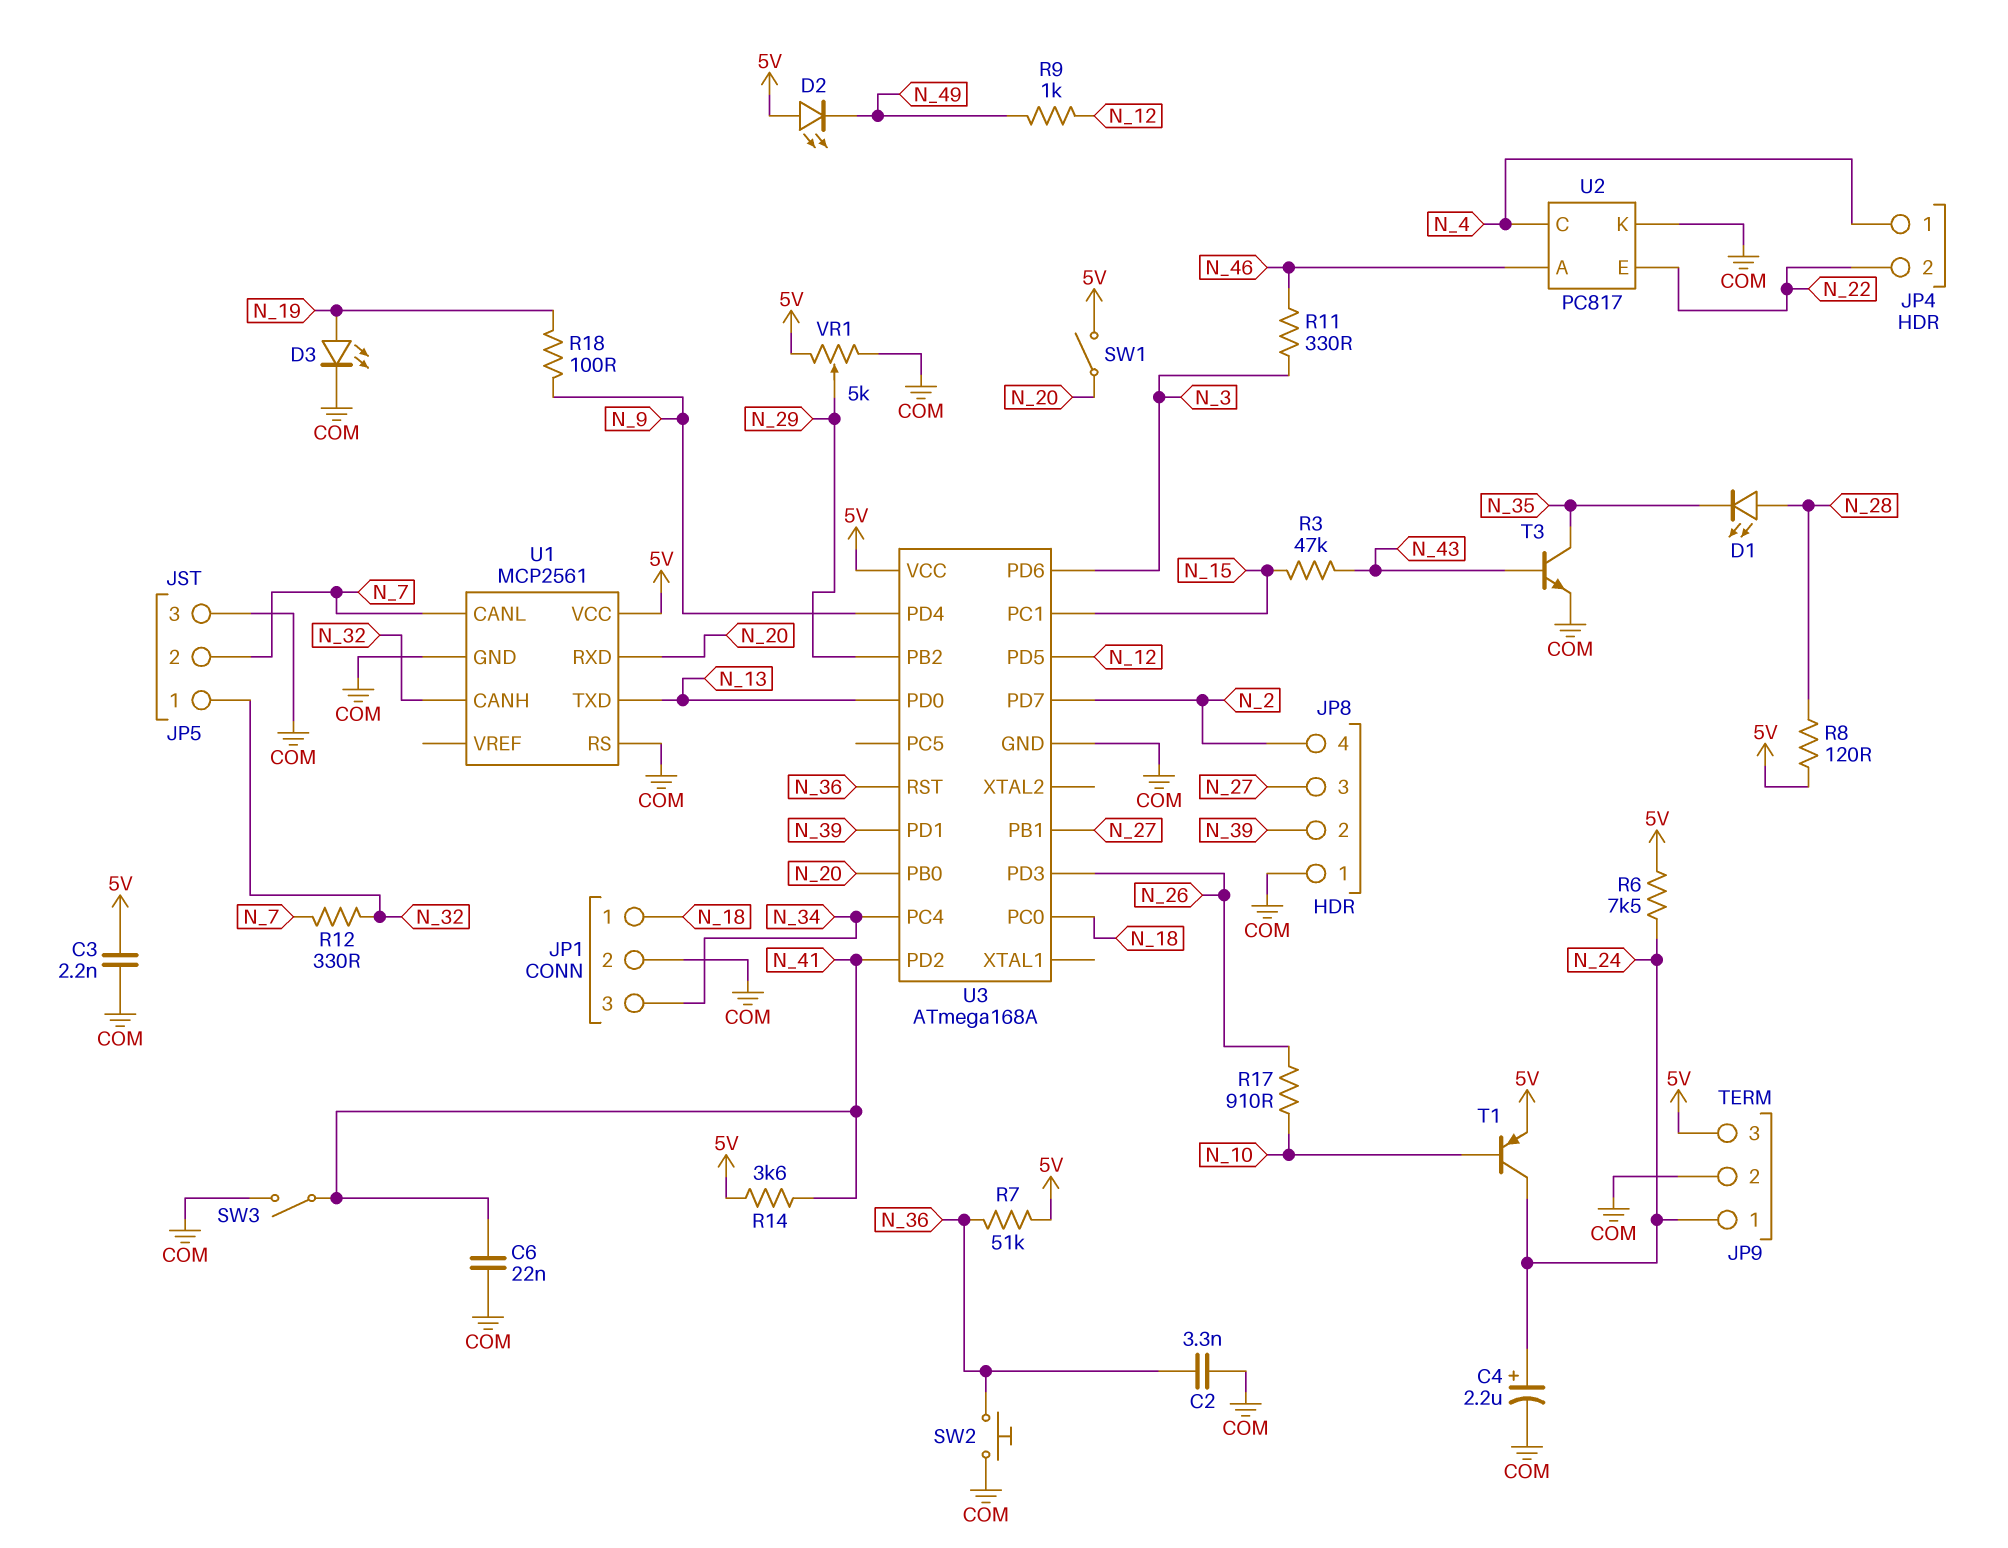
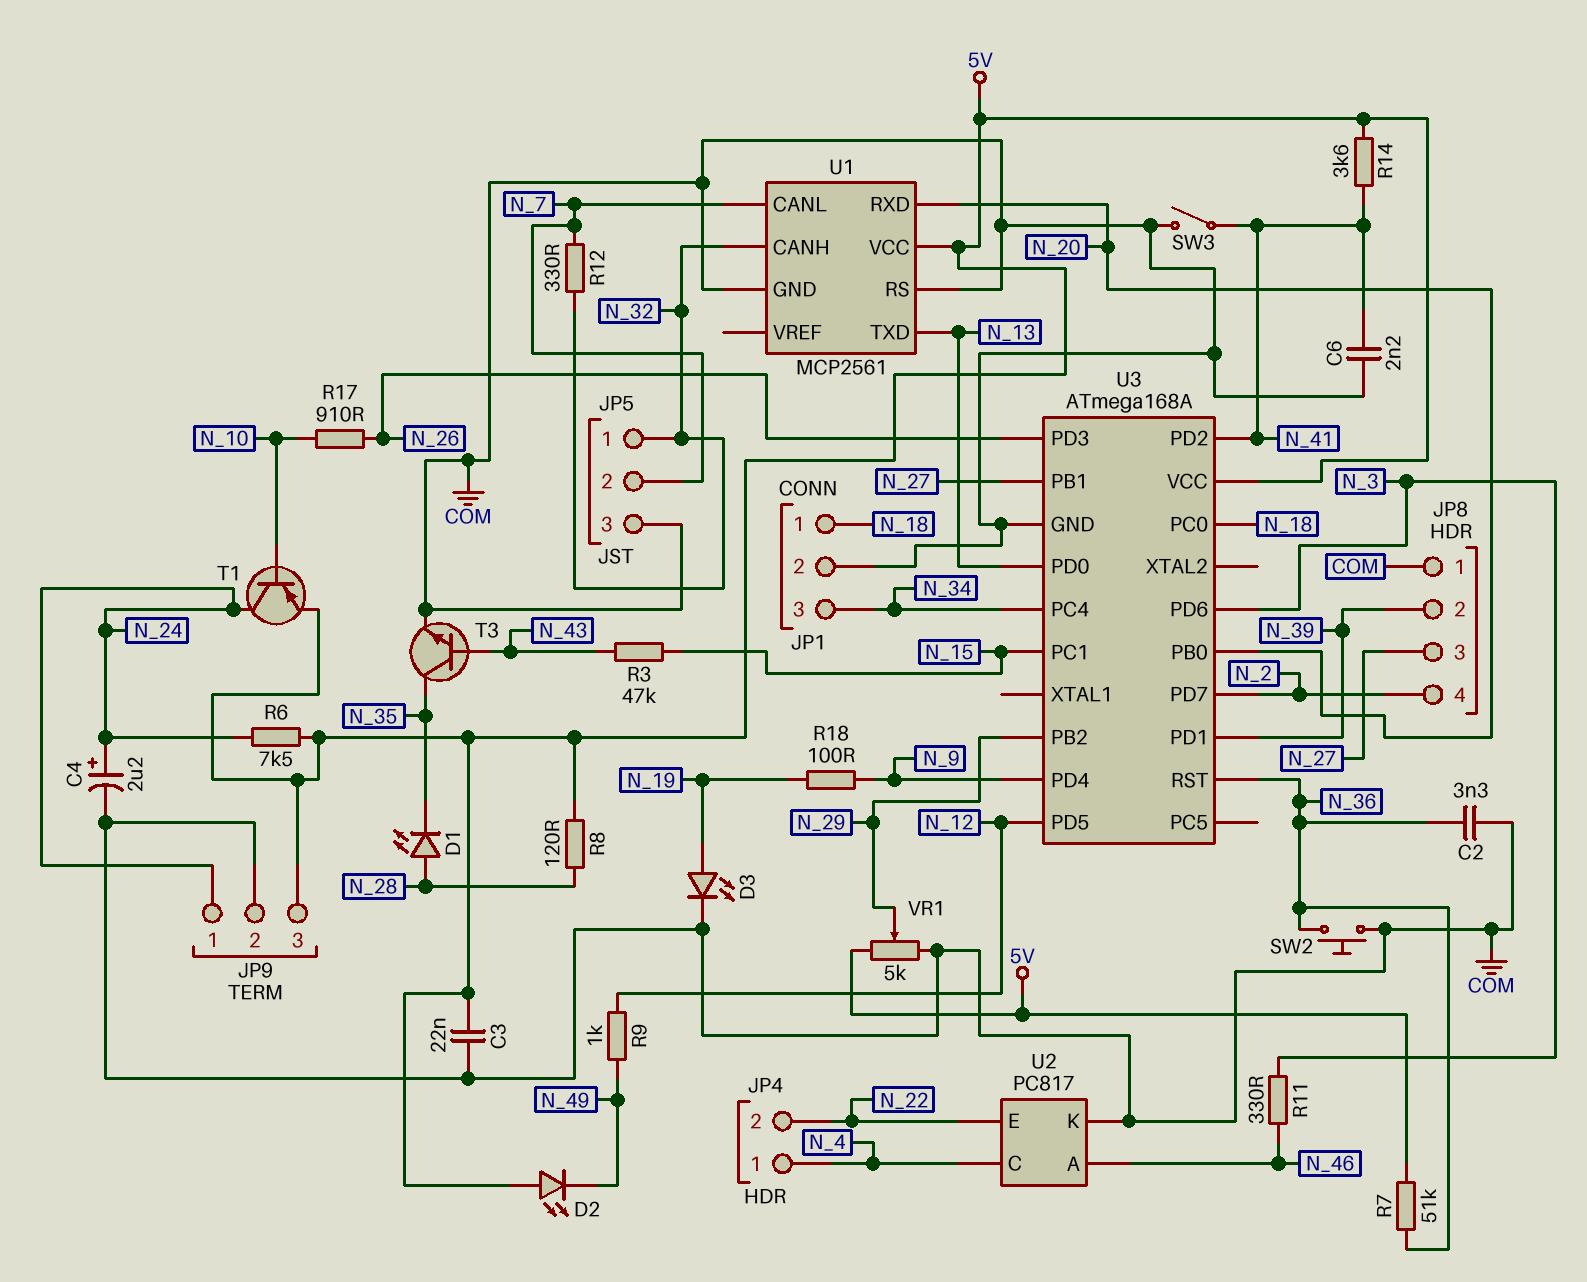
C3: 2.2nF (5V, COM) -> 22nF (5V, COM)
C6: 22nF (COM, N_41) -> 2.2nF (COM, N_41)
SW1: switch (5V, N_20) -> none

